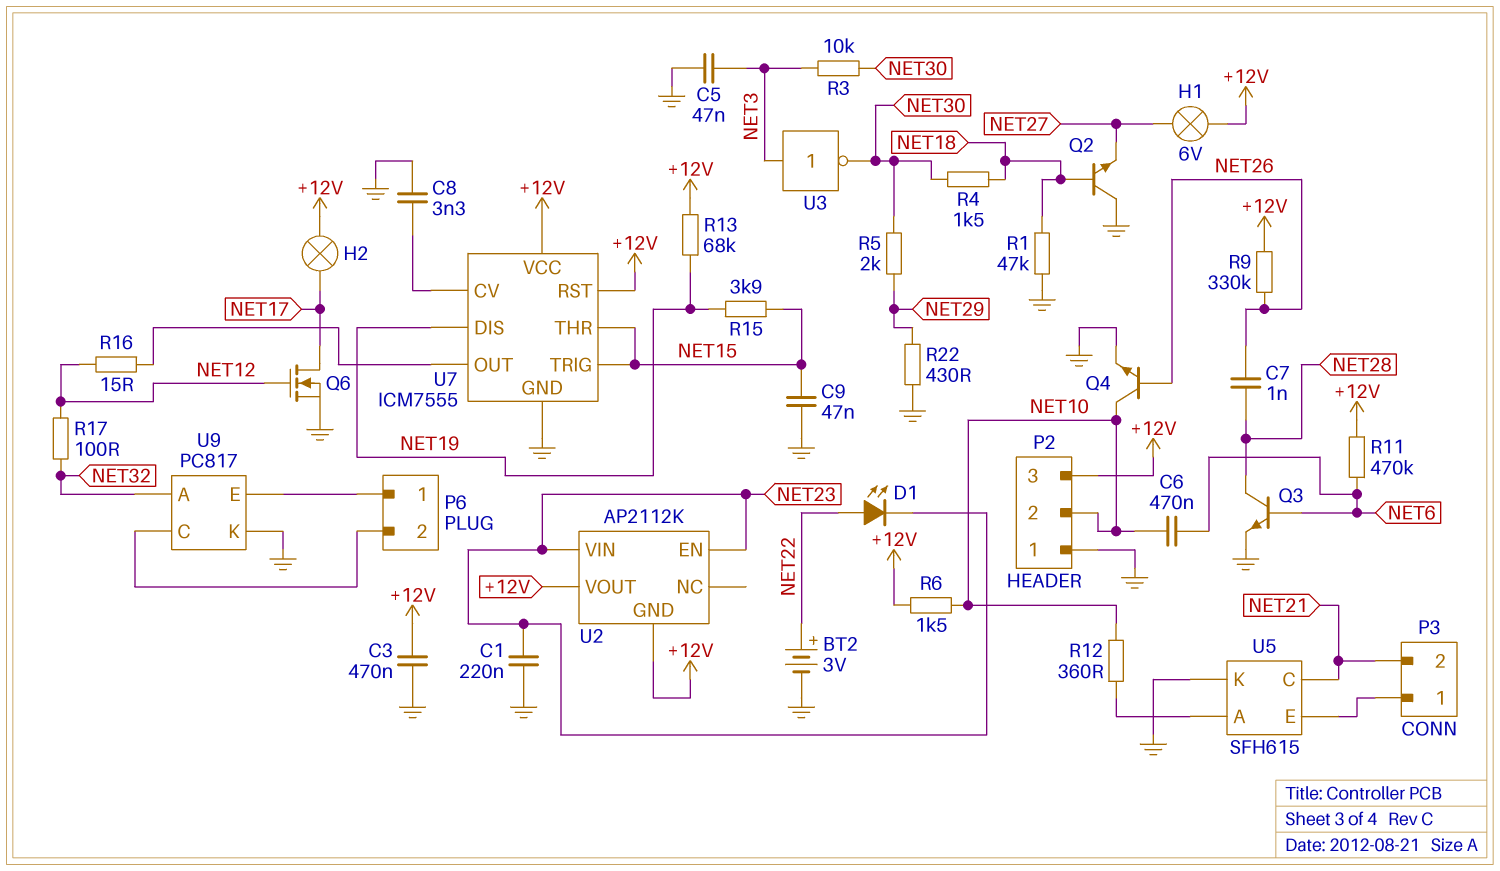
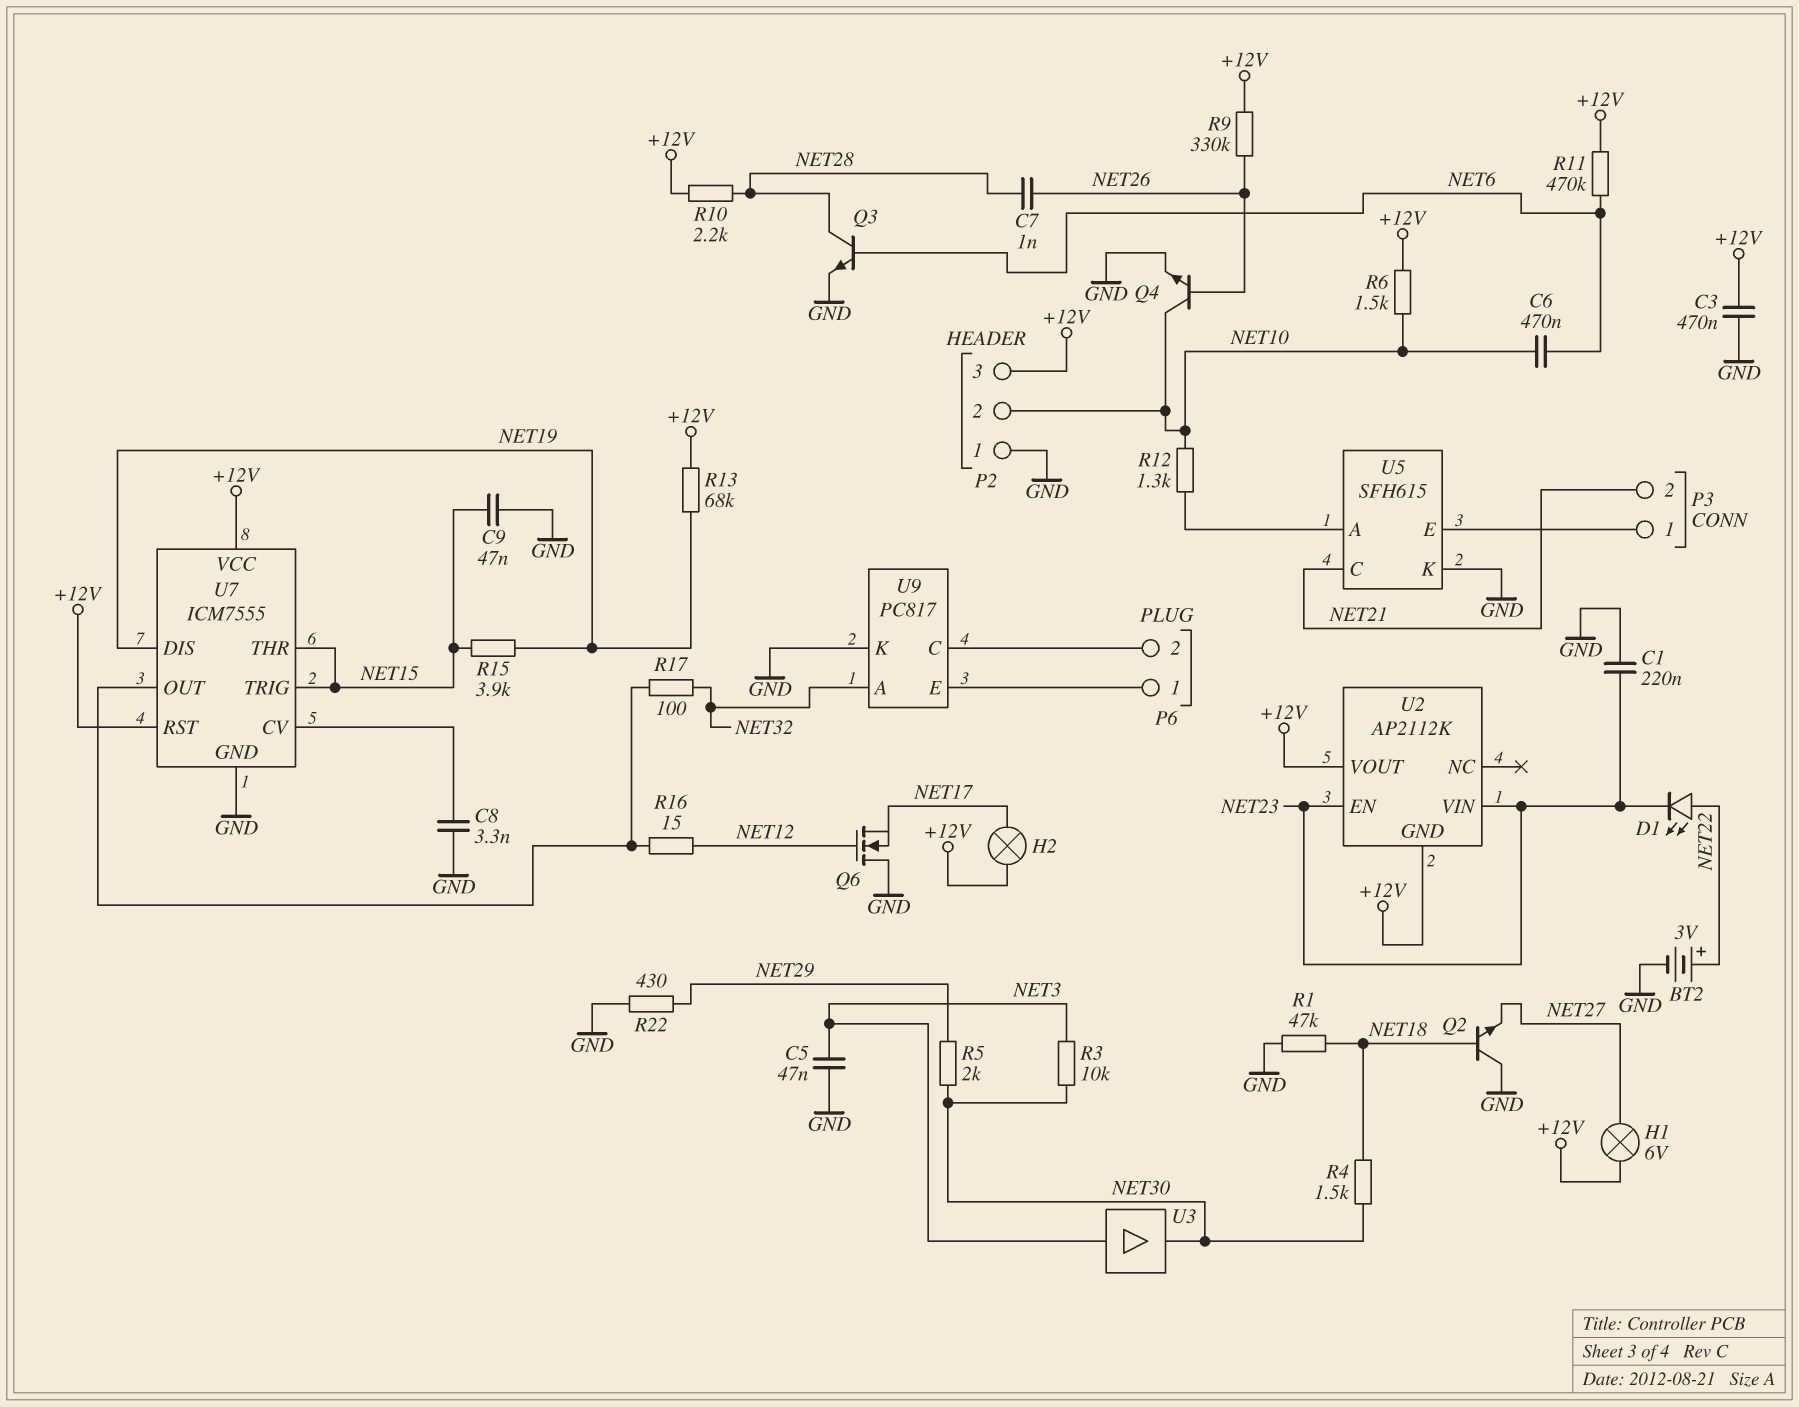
Q6: NMOS (G NET12, D NET17, S GND) -> NMOS (G NET12, D GND, S NET17)
R10: none -> 2.2k (+12V, NET28)
R12: 360 (NET10, U5/A) -> 1.3k (NET10, U5/A)
R17: 100 (NET12, NET32) -> 100 (NET32, U7/OUT)
U3: NOT (in NET3, out NET30) -> buffer (in NET3, out NET30)

